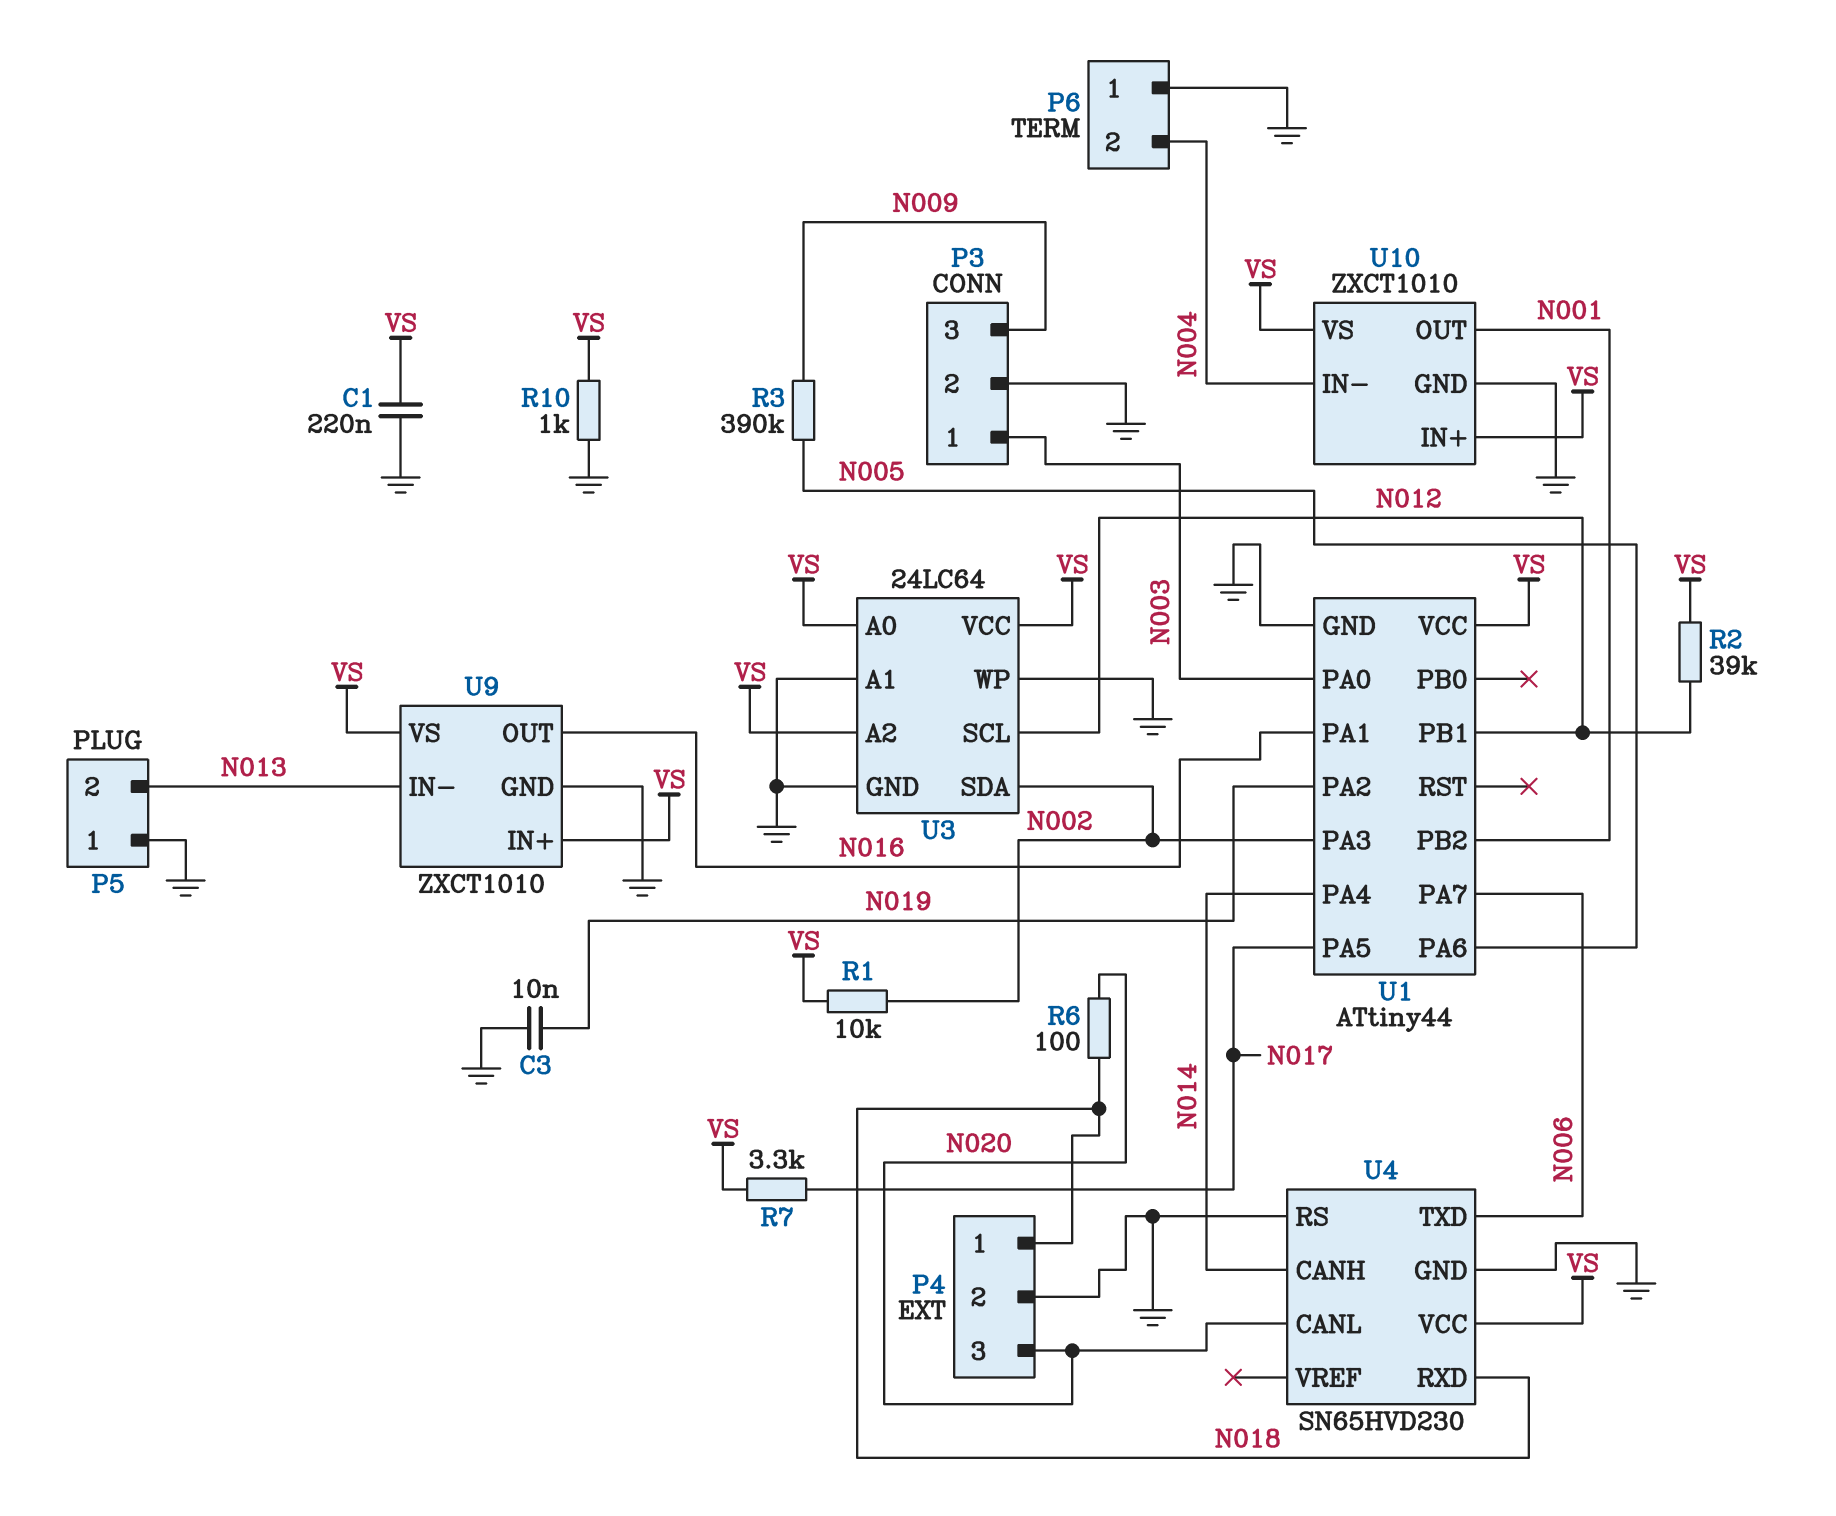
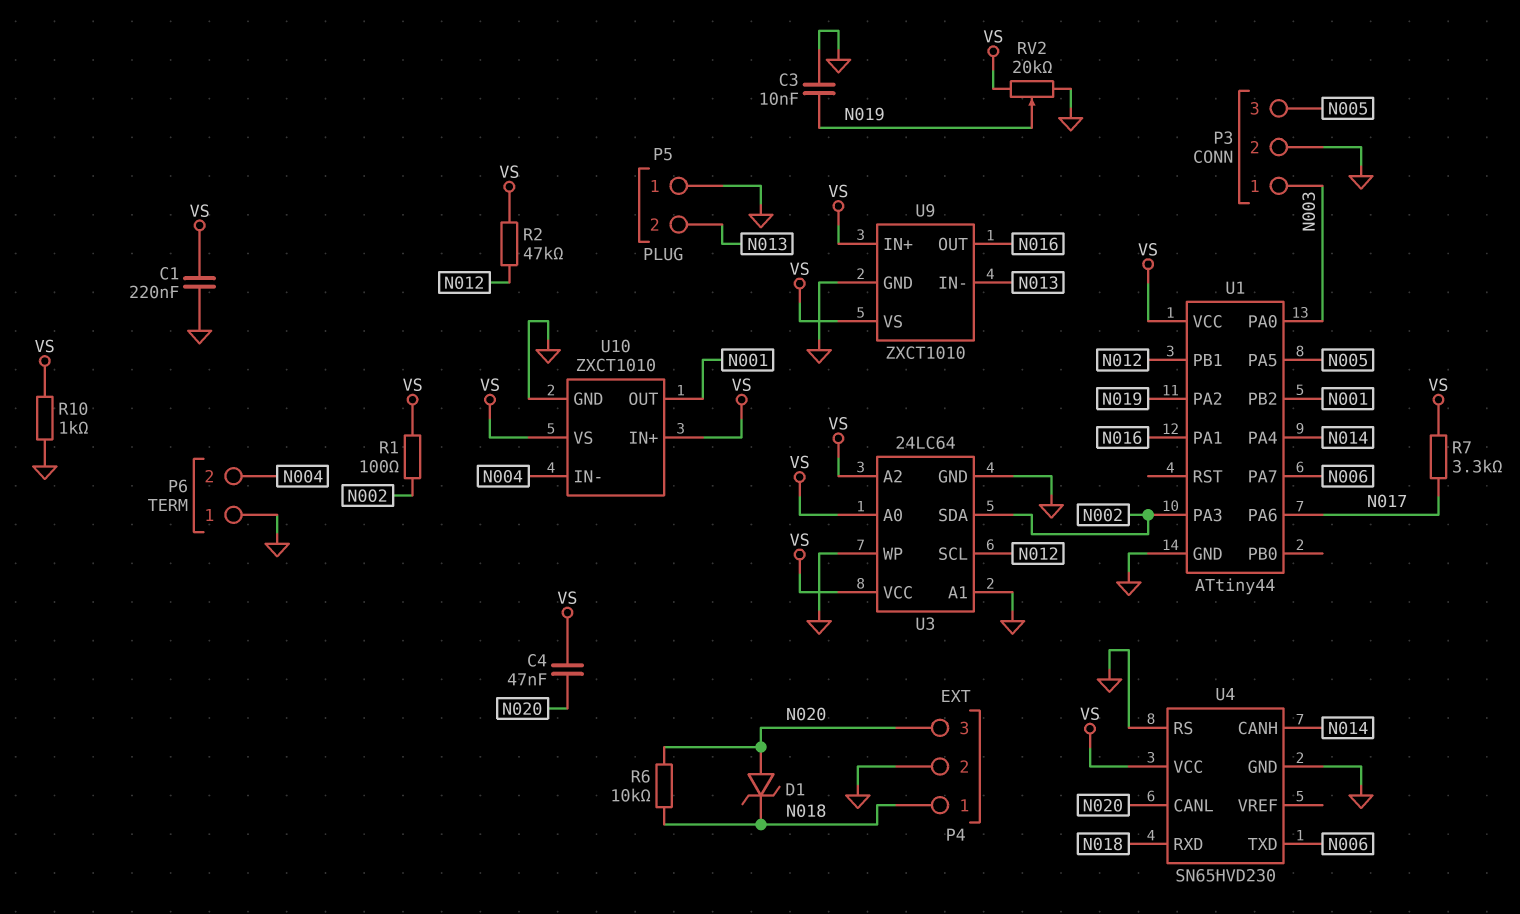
C4: none -> 47nF (N020, VS)
D1: none -> zener (A N020, K N018)
P3 pin 3: N009 -> N005
R1: 10k (N002, VS) -> 100 (N002, VS)
R2: 39k (N012, VS) -> 47k (N012, VS)
R3: 390k (N005, N009) -> none
R6: 100 (N018, N020) -> 10k (N018, N020)
RV2: none -> 20k (GND, VS, wiper N019)
U1 pin PA5: N017 -> N005
U1 pin PA6: N005 -> N017

